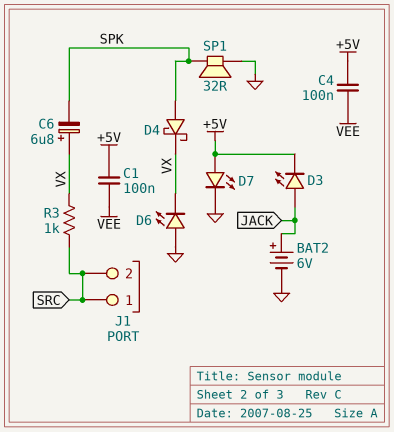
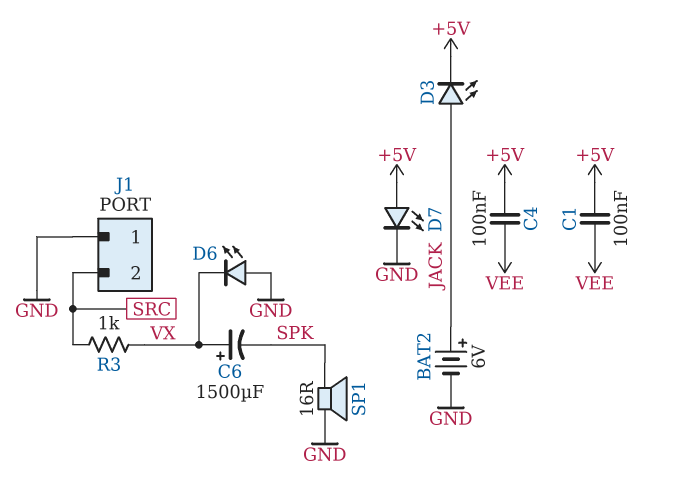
C6: 6.8uF (plus VX, minus SPK) -> 1500uF (plus VX, minus SPK)
D4: schottky (A SPK, K VX) -> none
J1 pin 1: SRC -> GND
SP1: speaker 32R (GND, SPK) -> speaker 16R (GND, SPK)

